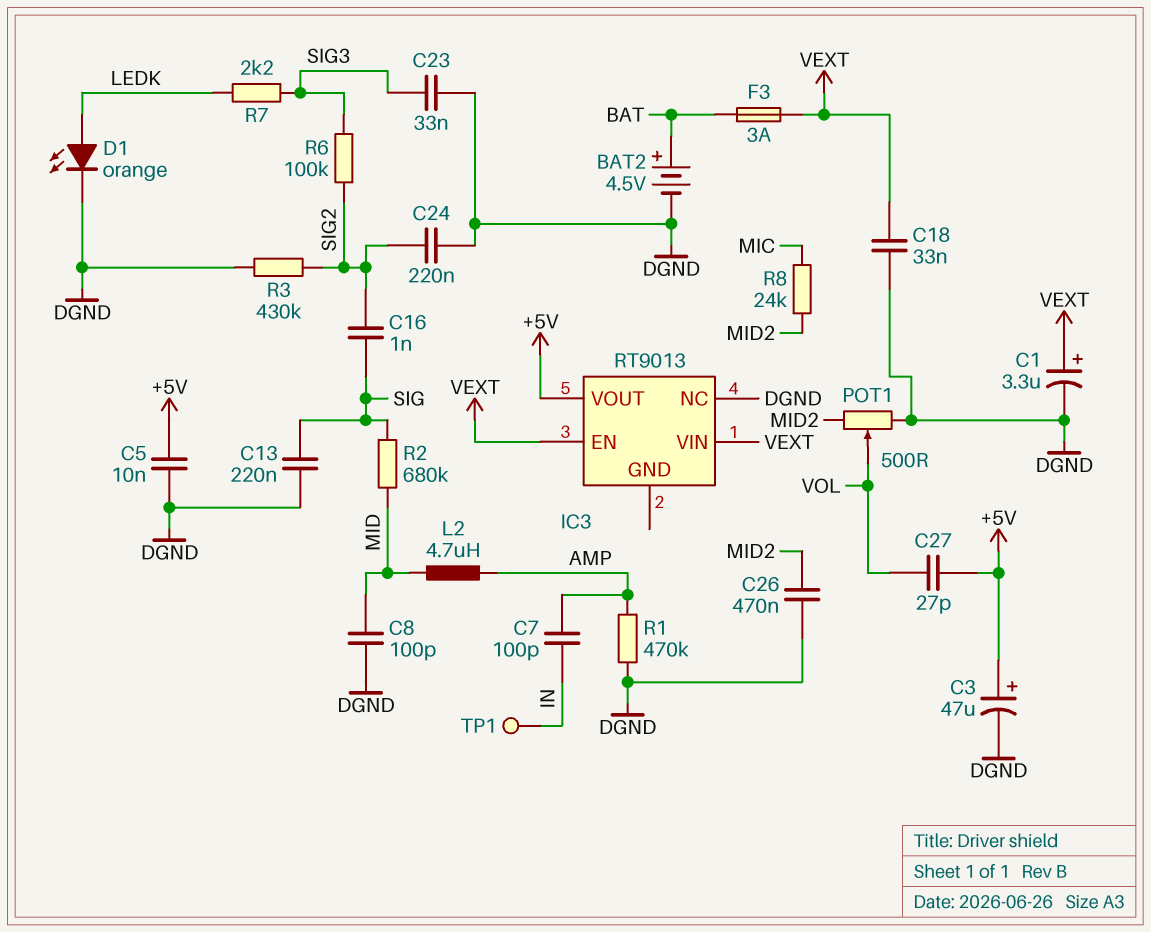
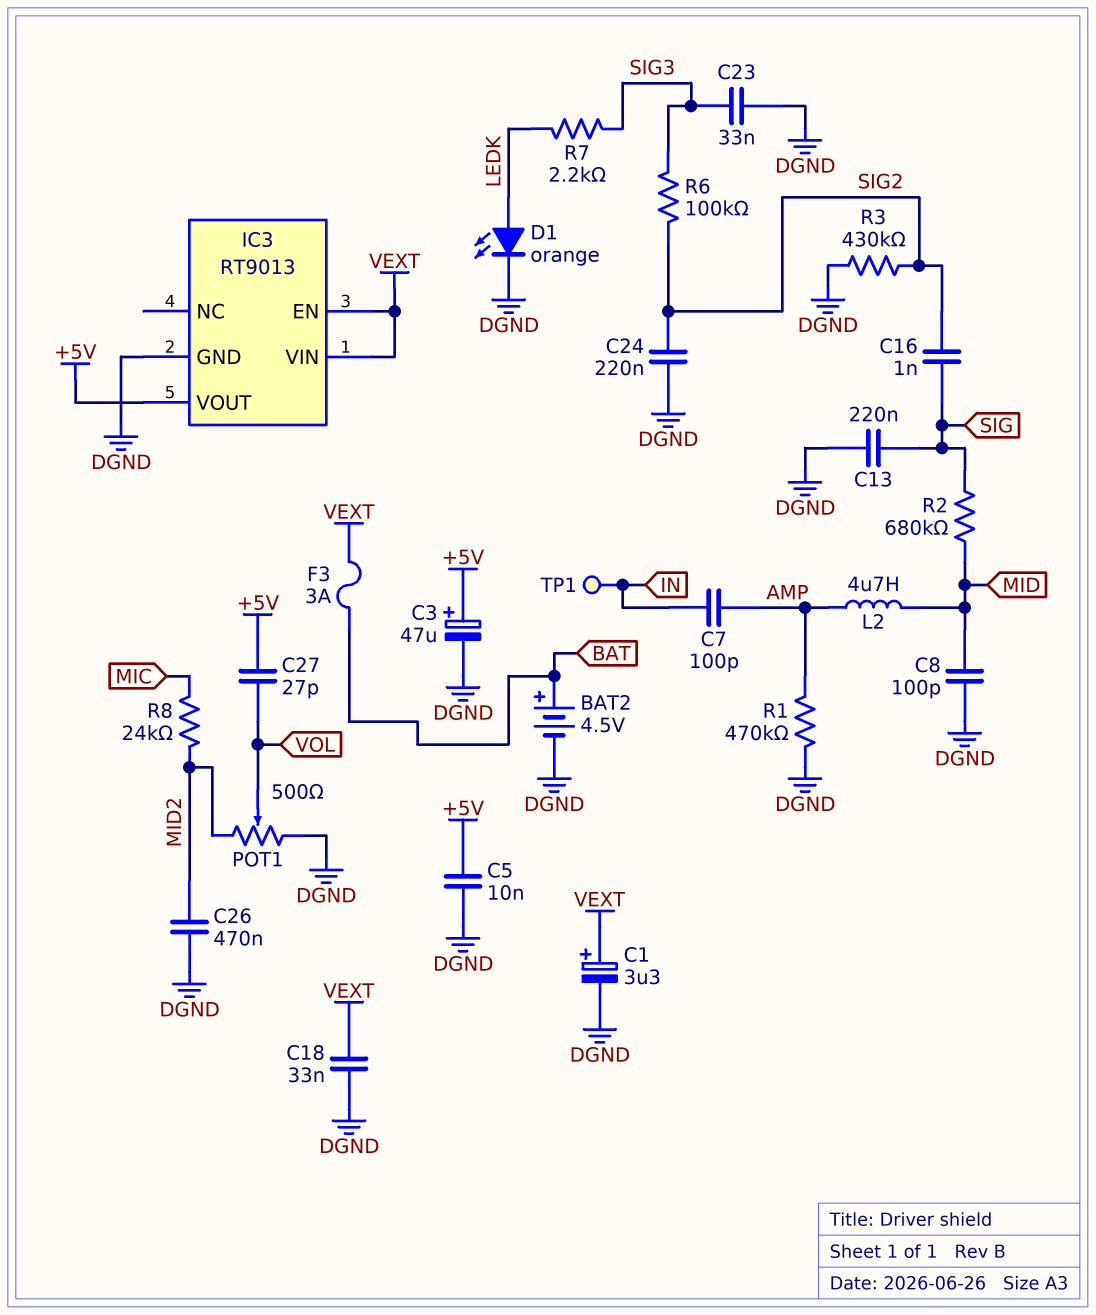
IC3 pin GND: none -> DGND
IC3 pin NC: DGND -> none

